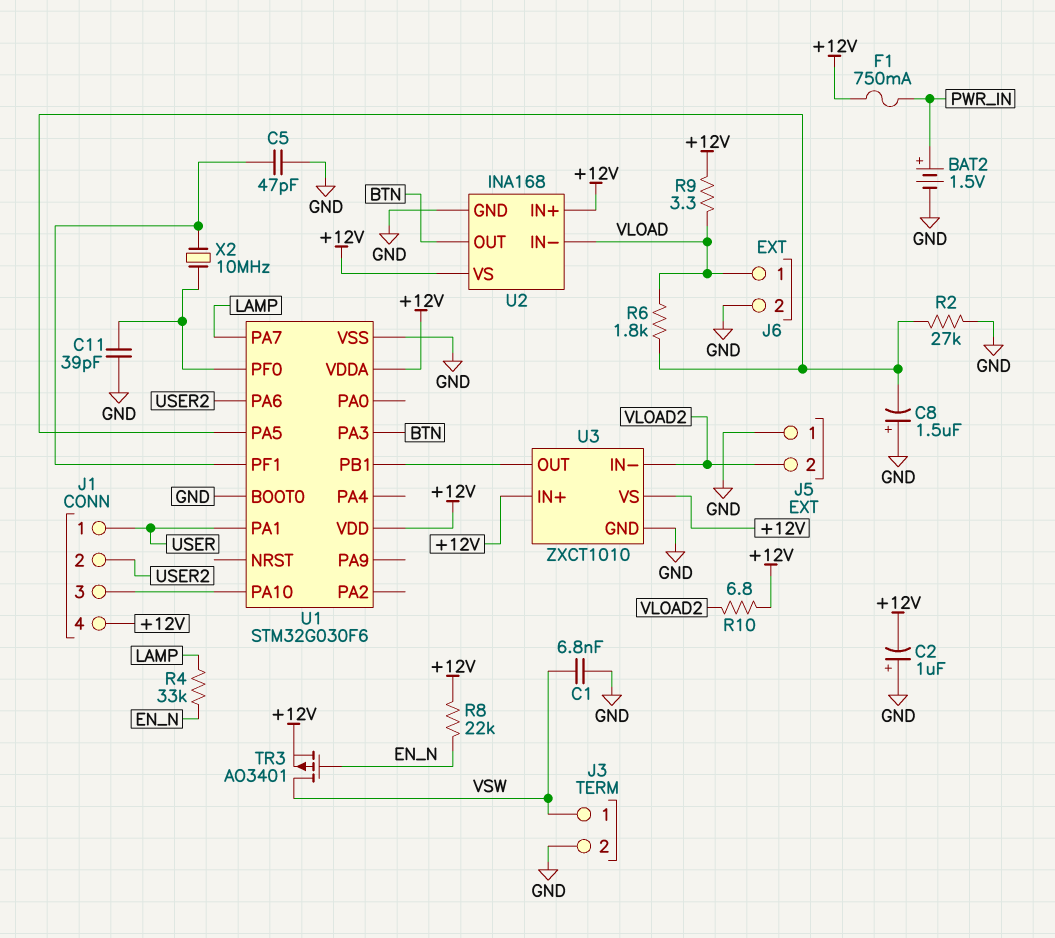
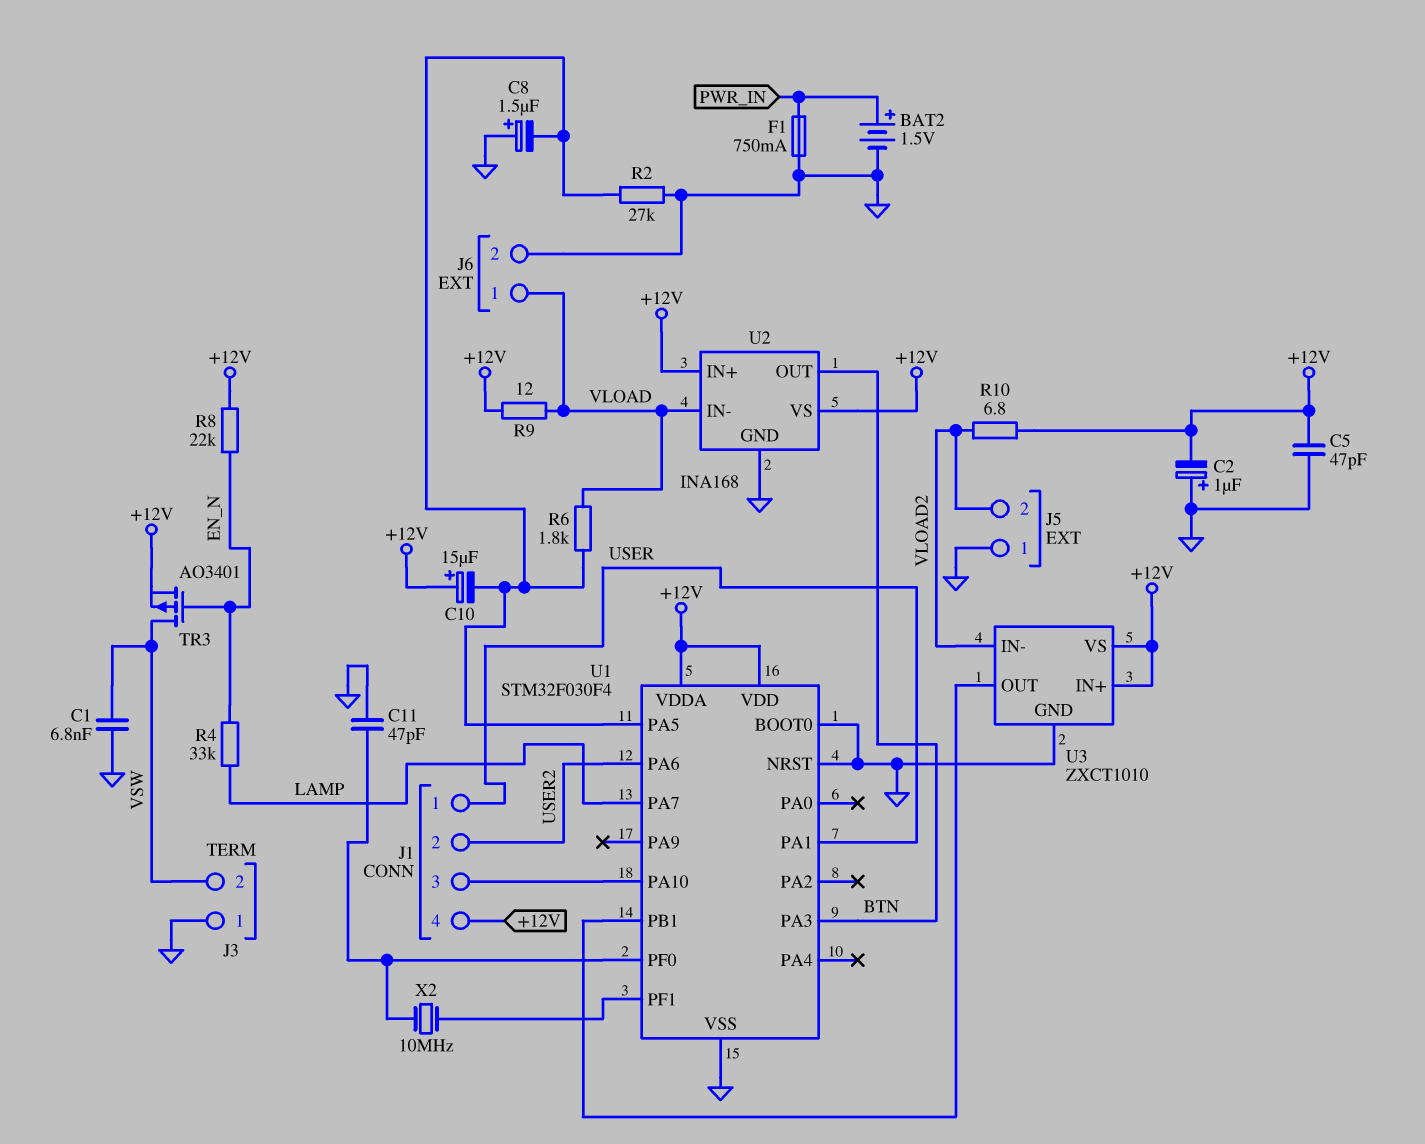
C5: 47pF (GND, U1/PF1) -> 47pF (+12V, GND)
C10: none -> 15uF (plus +12V, minus U1/PA5)
C11: 39pF (GND, U1/PF0) -> 47pF (GND, U1/PF0)
F1: 750mA (+12V, PWR_IN) -> 750mA (GND, PWR_IN)
J3 pin 1: VSW -> GND
J3 pin 2: GND -> VSW
R9: 3.3 (+12V, VLOAD) -> 12 (+12V, VLOAD)
U1: STM32G030F6 -> STM32F030F4
U1 pin NRST: none -> GND

